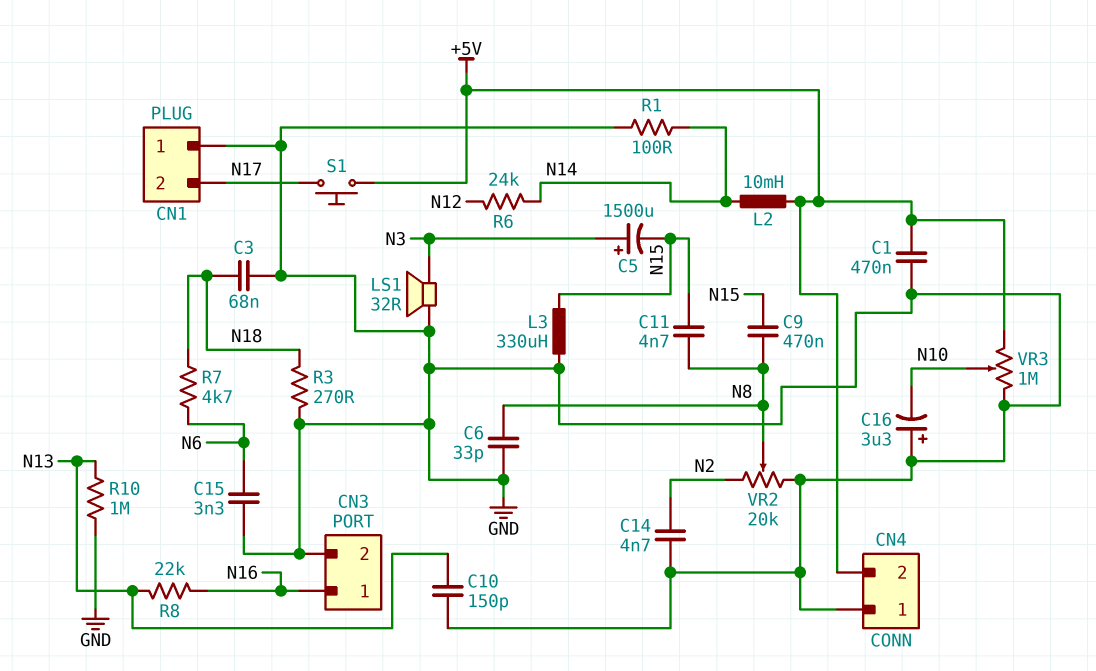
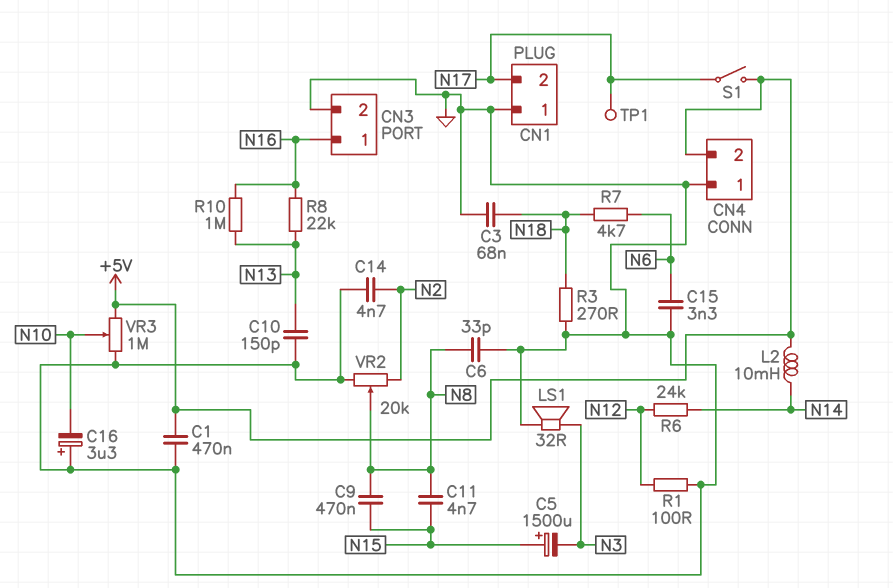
C5: 1500uF (plus N3, minus N15) -> 1500uF (plus N15, minus N3)
L3: 330uH (GND, N15) -> none
R1: 100 (GND, N14) -> 100 (GND, N12)
R10: 1M (GND, N13) -> 1M (N13, N16)
S1: button (+5V, N17) -> switch (+5V, N17)
TP1: none -> test point (N17)

